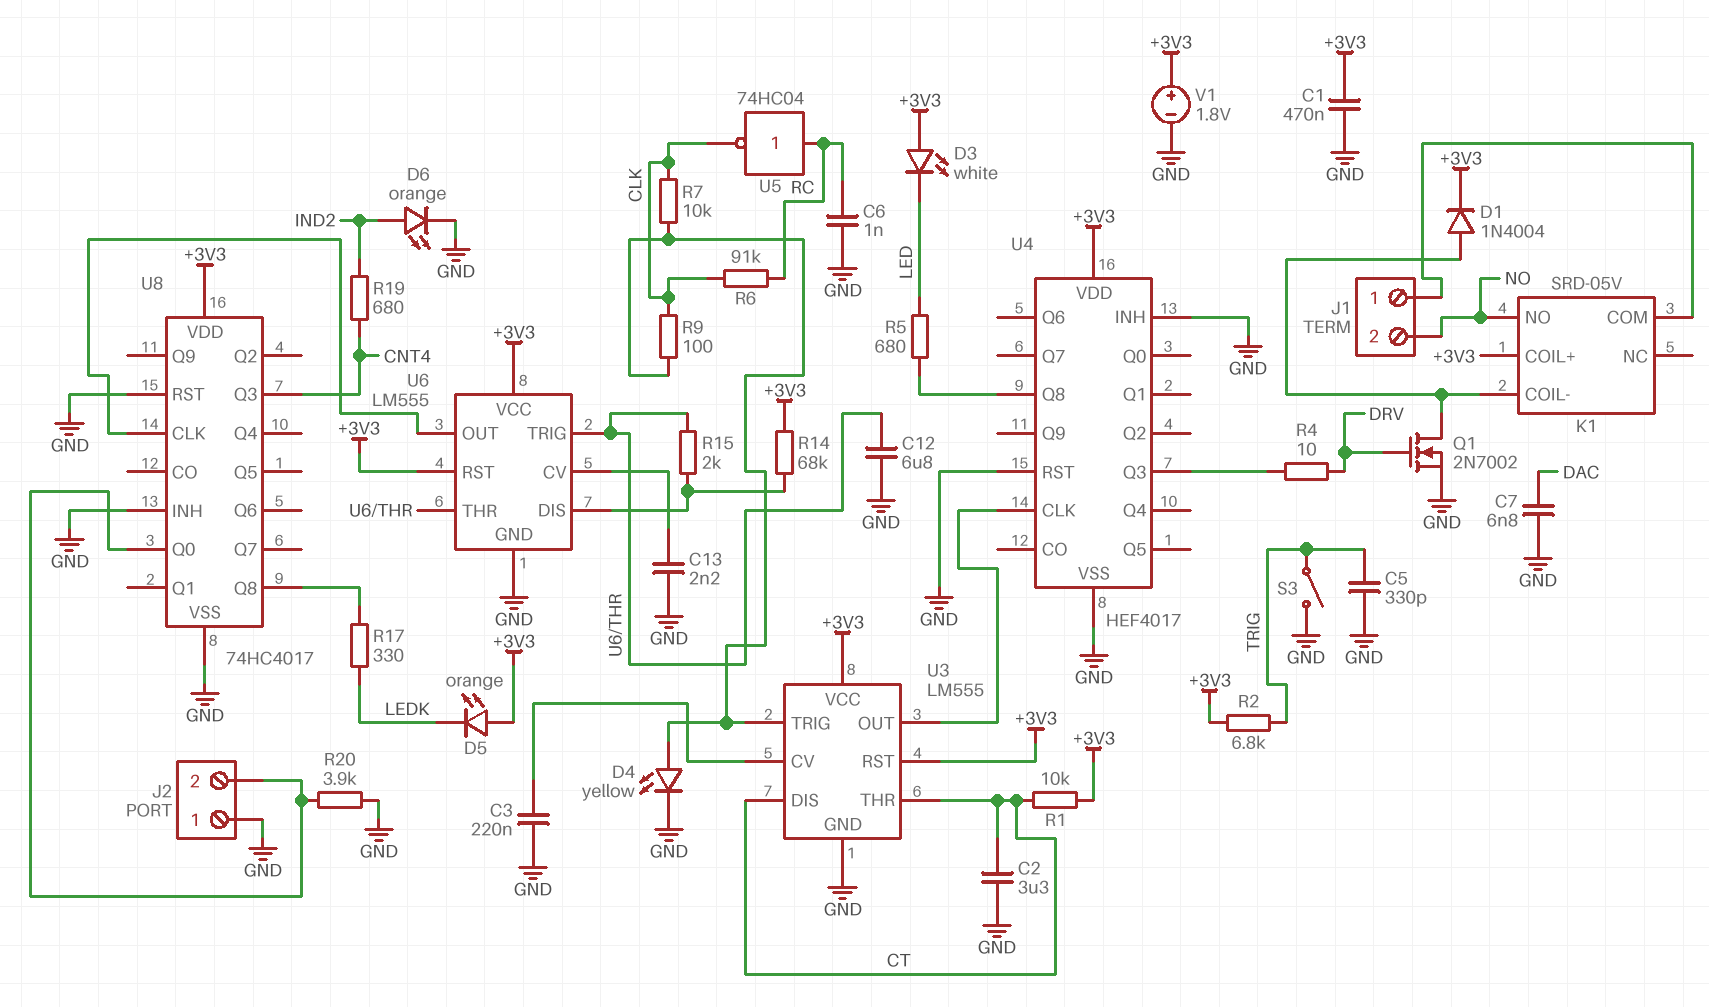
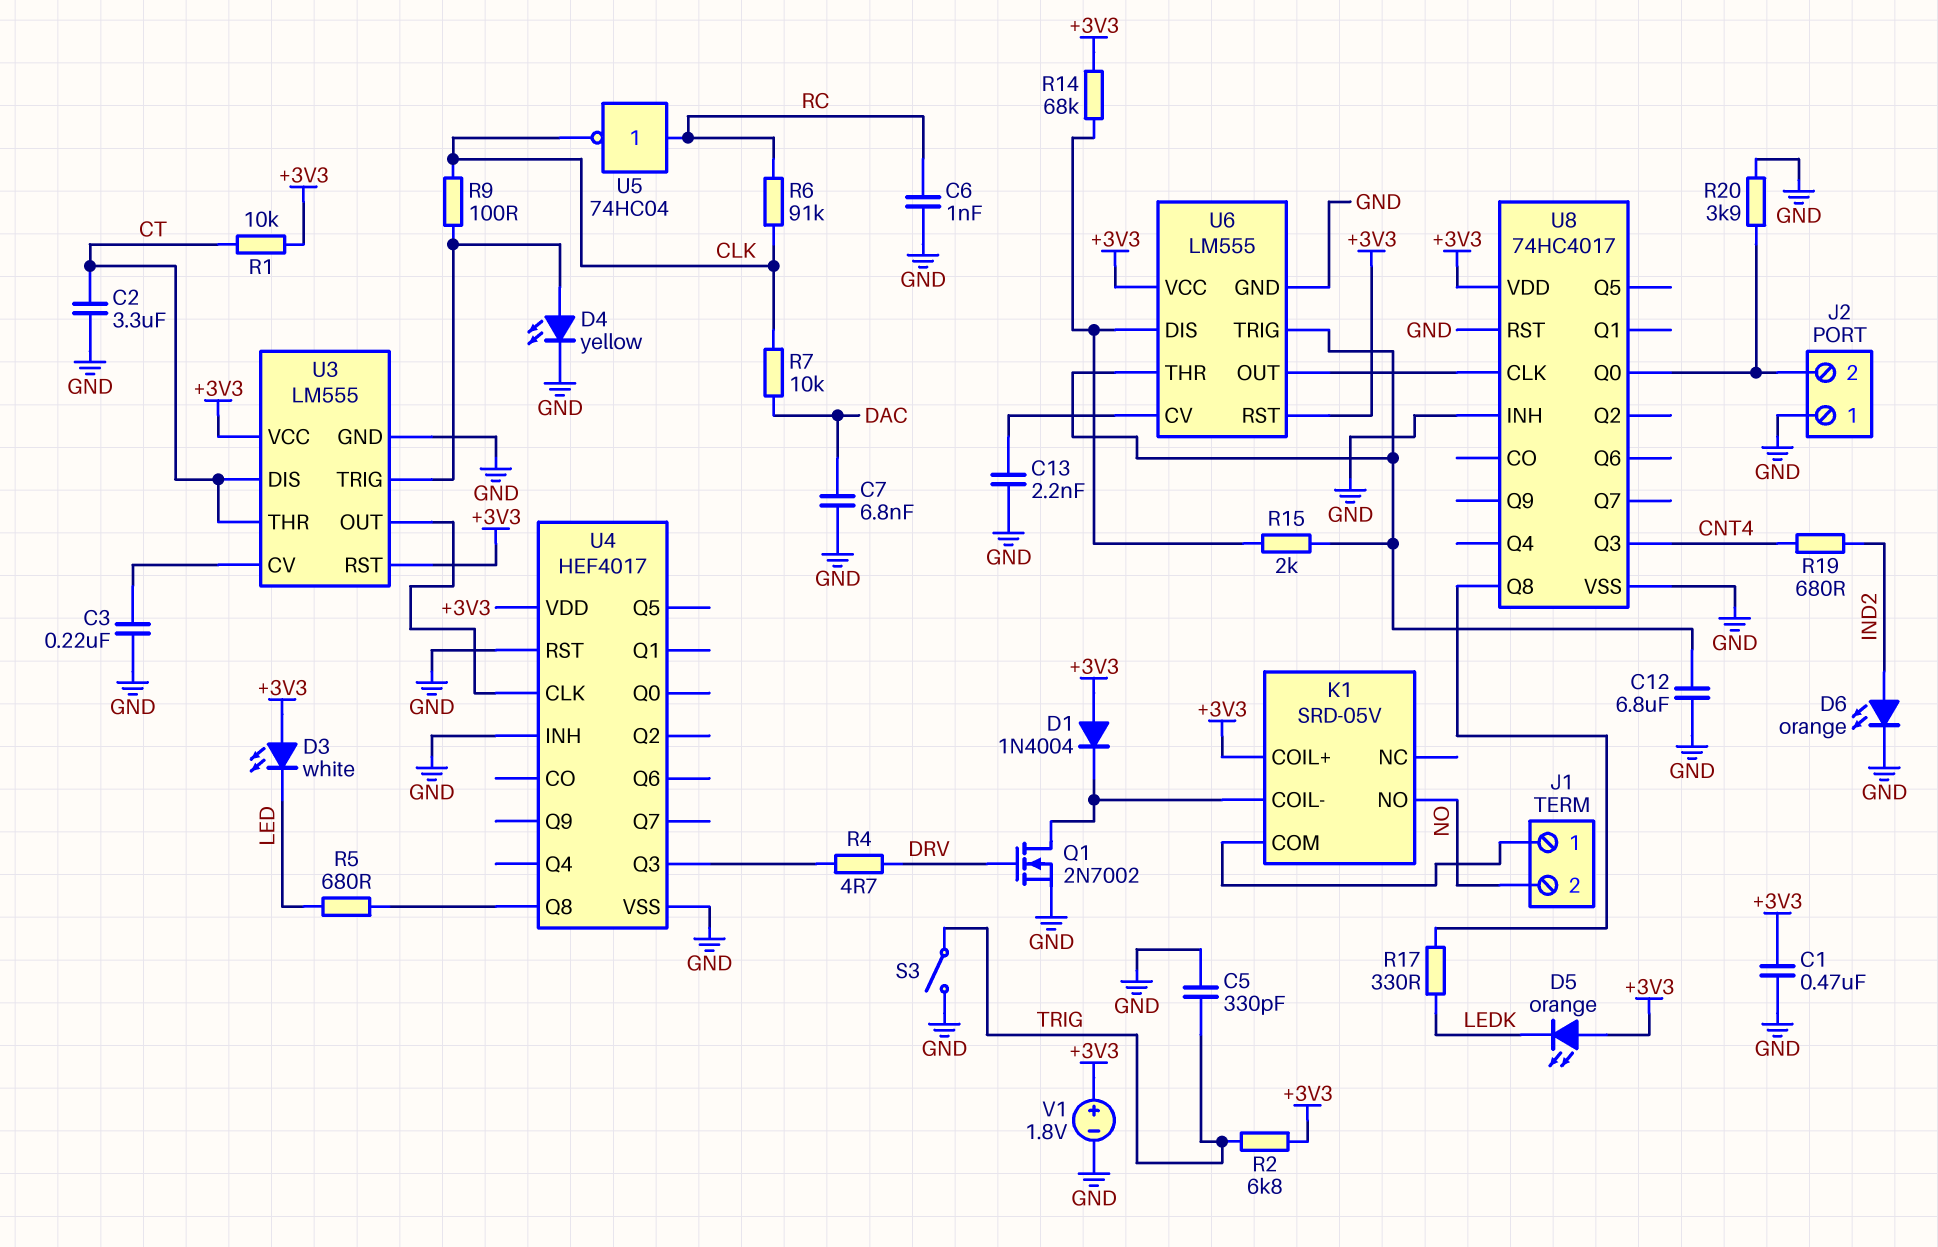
D1: diode 1N4004 (A K1/COIL-, K +3V3) -> diode 1N4004 (A +3V3, K K1/COIL-)
R4: 10 (DRV, U4/Q3) -> 4.7 (DRV, U4/Q3)
R7: 10k (CLK, U3/TRIG) -> 10k (CLK, DAC)

